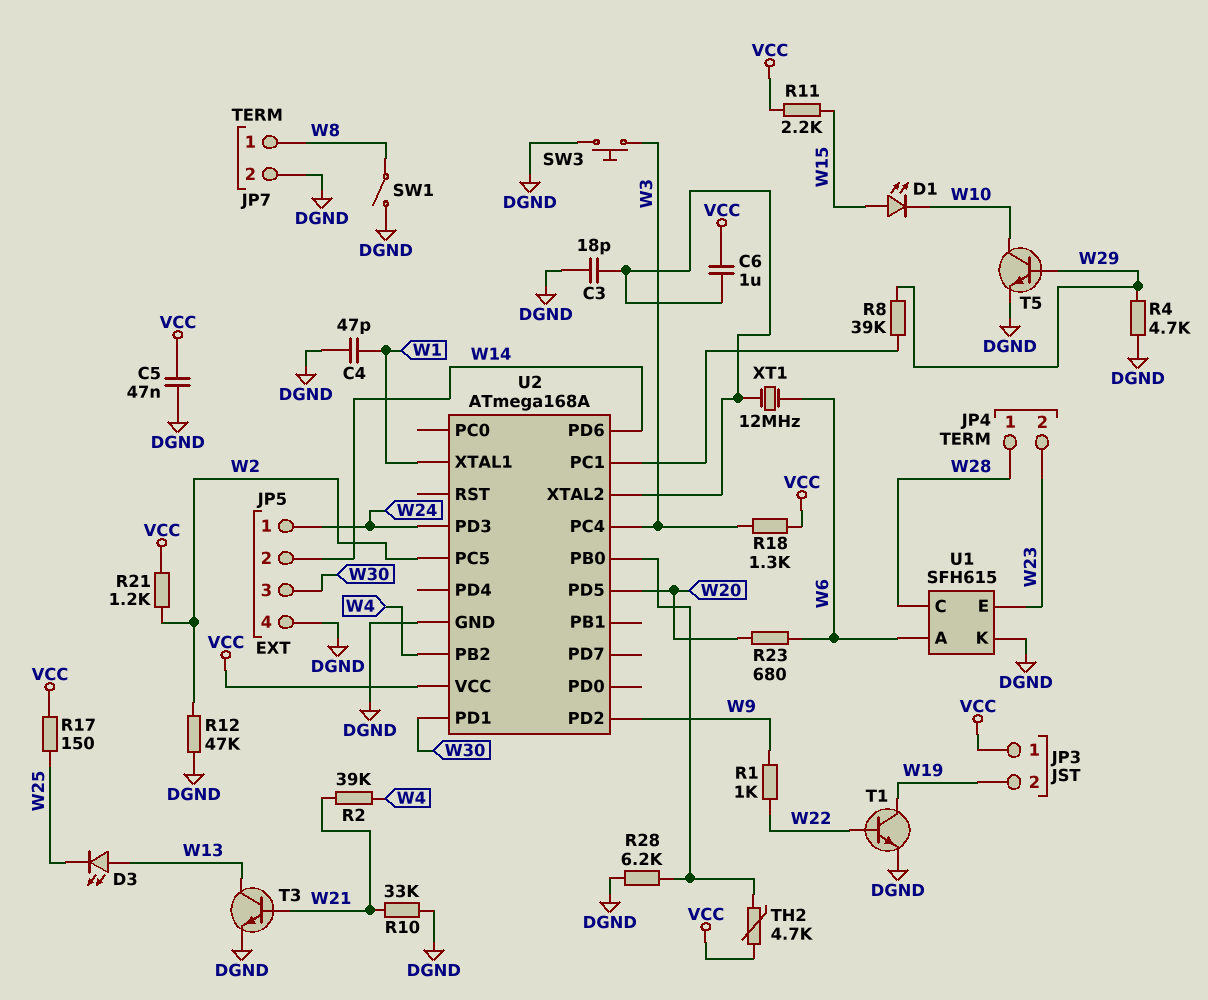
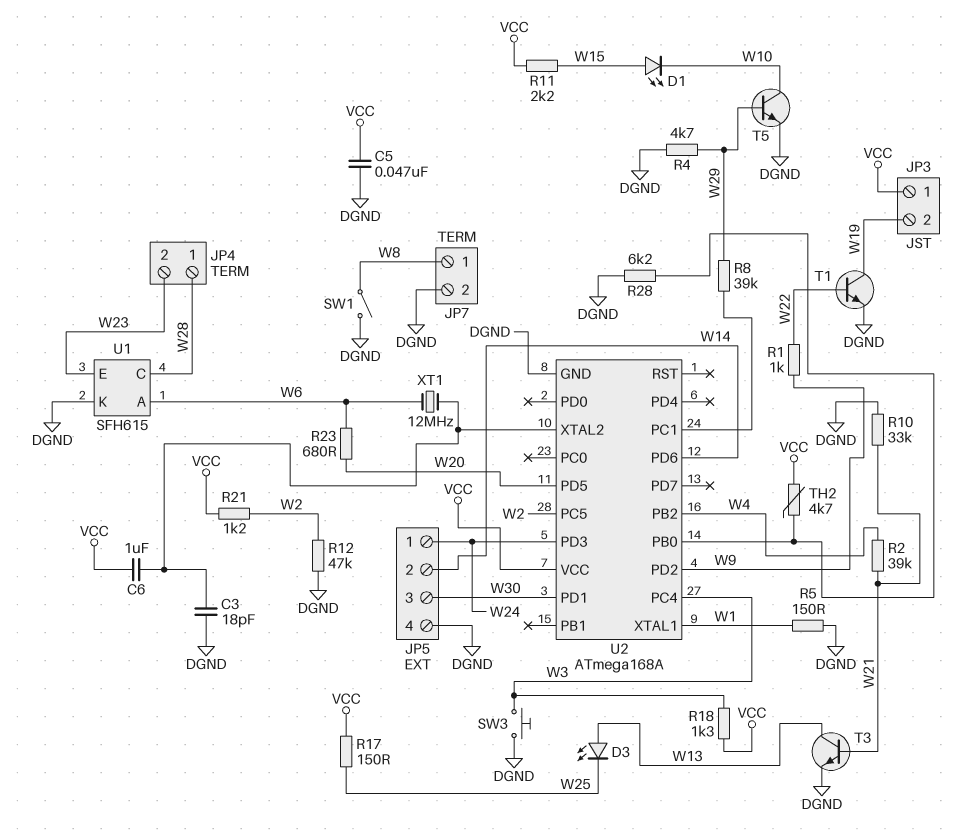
C4: 47pF (DGND, W1) -> none
R5: none -> 150 (DGND, W1)

